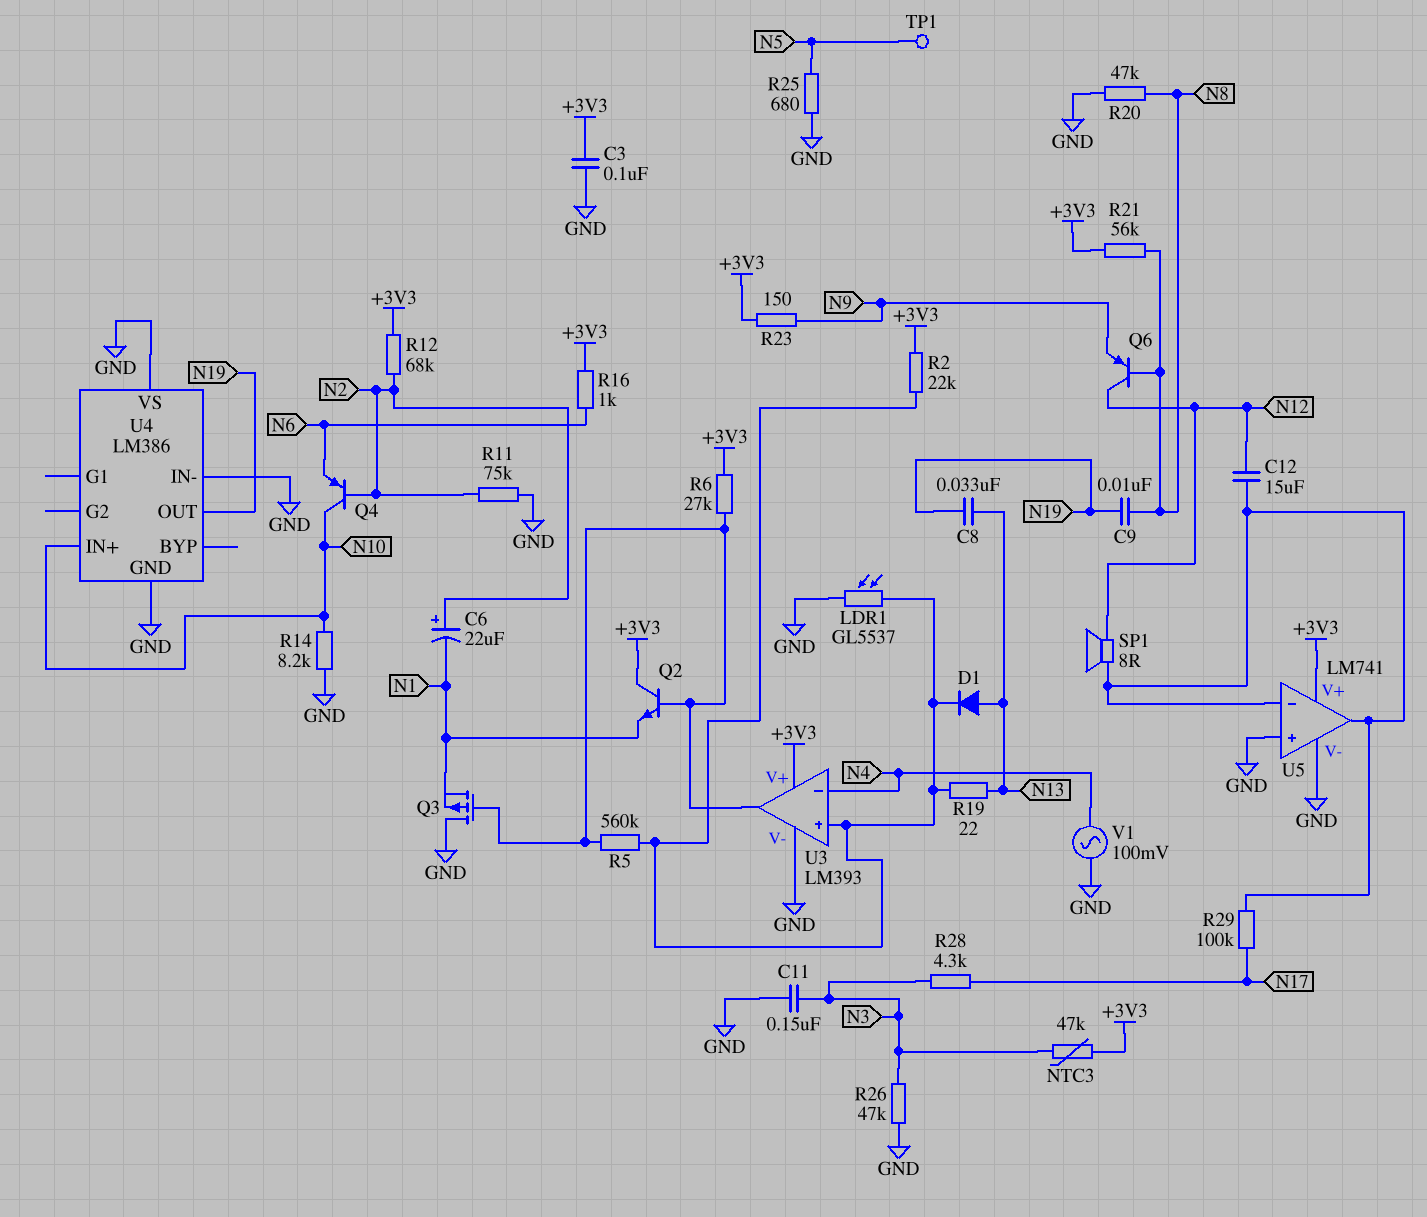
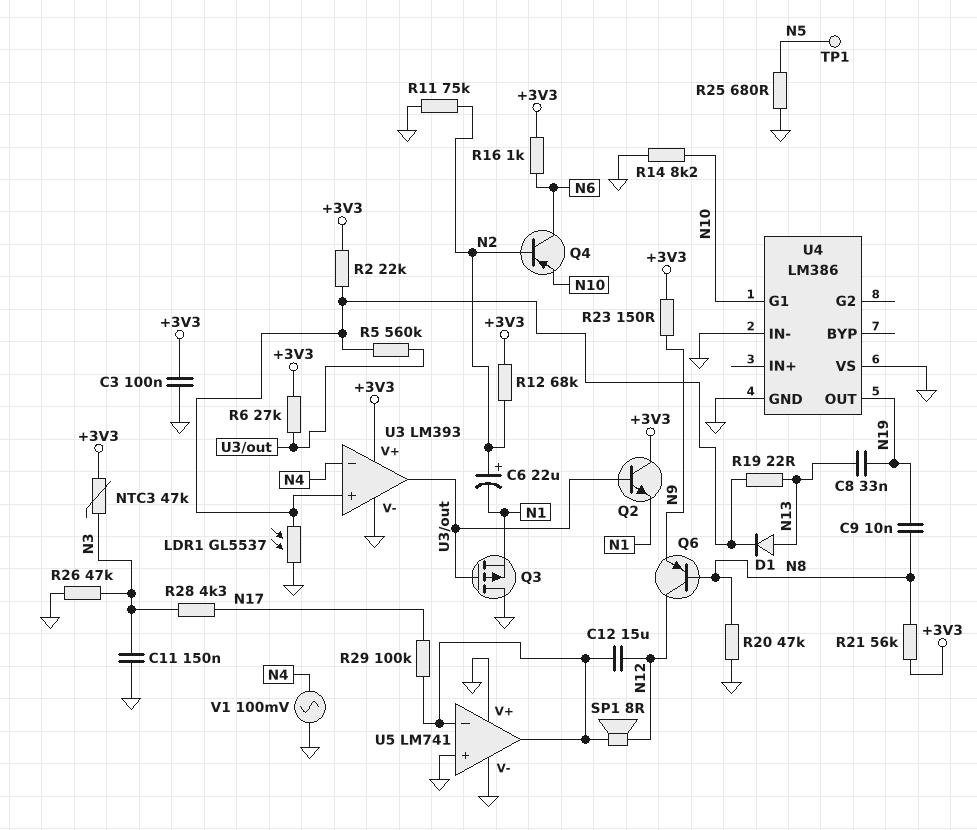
Q4: PNP (B N2, C N10, E N6) -> PNP (B N2, C N6, E N10)
U4 pin G1: none -> N10
U4 pin IN+: N10 -> none
U5 pin V+: +3V3 -> GND

